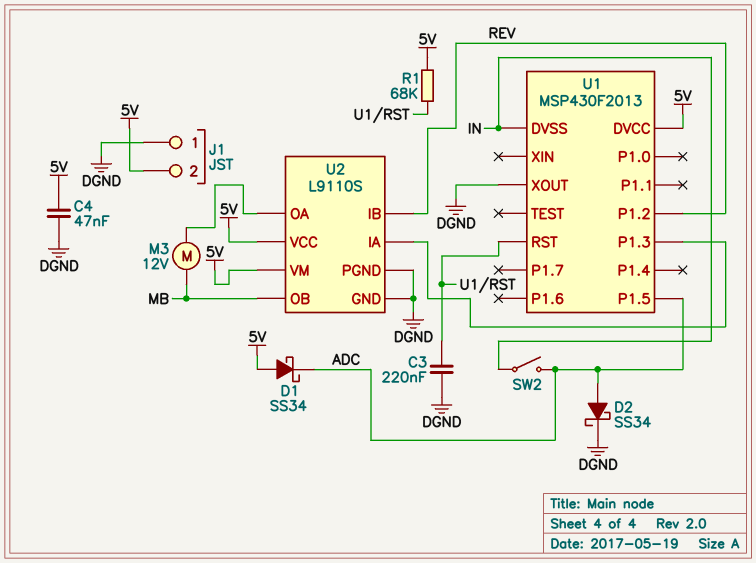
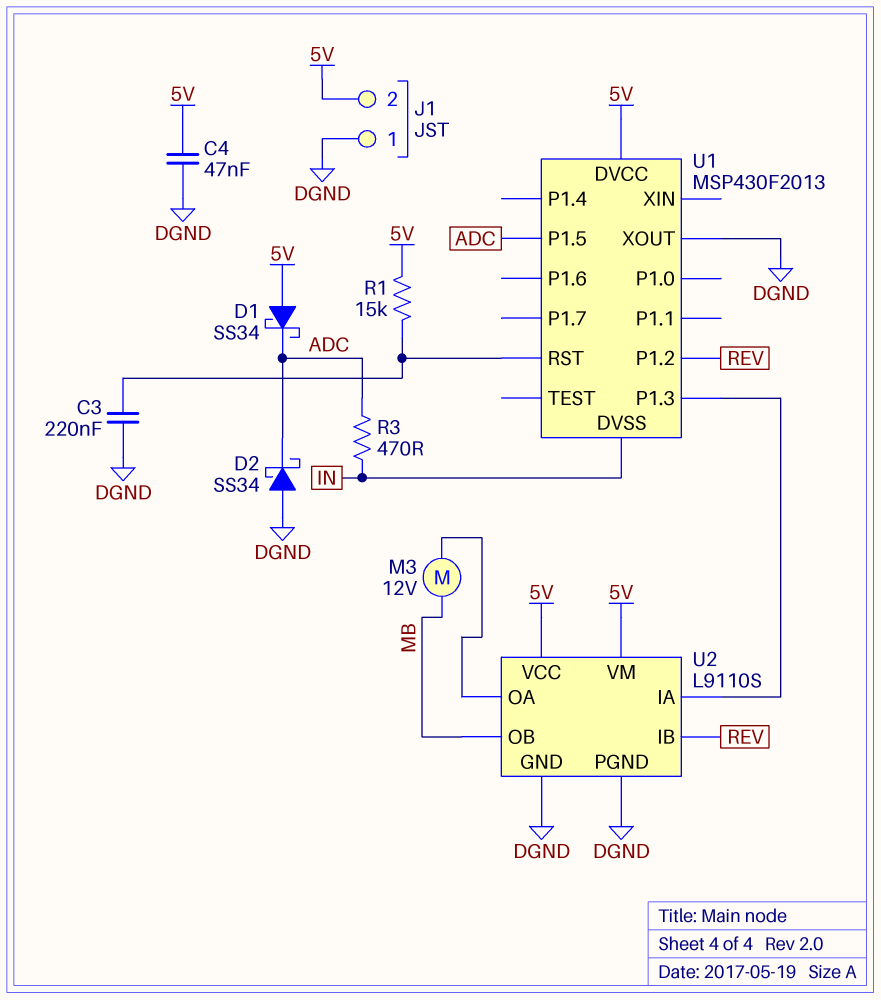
D2: schottky SS34 (A ADC, K DGND) -> schottky SS34 (A DGND, K ADC)
R1: 68k (5V, U1/RST) -> 15k (5V, U1/RST)
R3: none -> 470 (ADC, IN)
SW2: switch (ADC, IN) -> none

